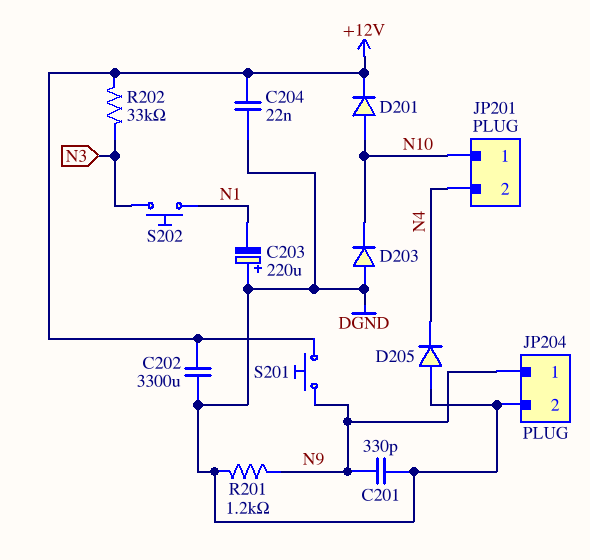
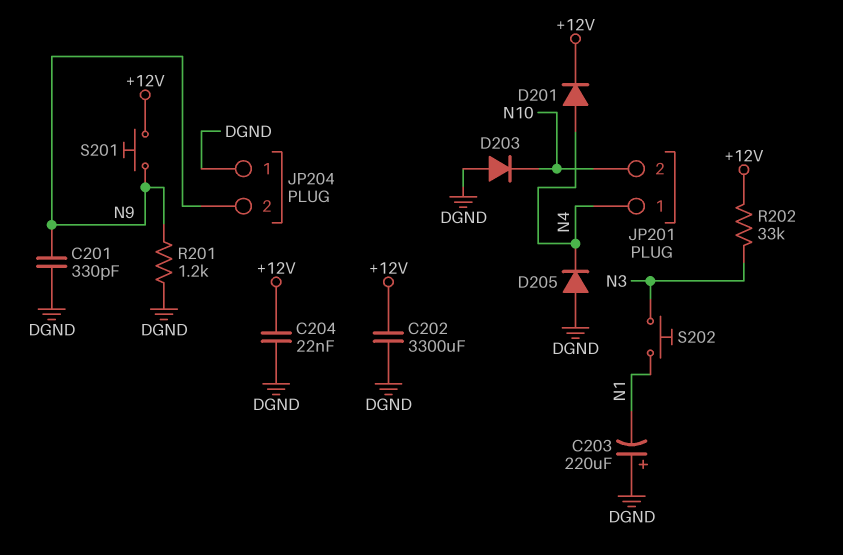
D201: diode (A N10, K +12V) -> diode (A N4, K +12V)
JP201 pin 1: N10 -> N4
JP201 pin 2: N4 -> N10
JP204 pin 1: N9 -> DGND
JP204 pin 2: DGND -> N9

